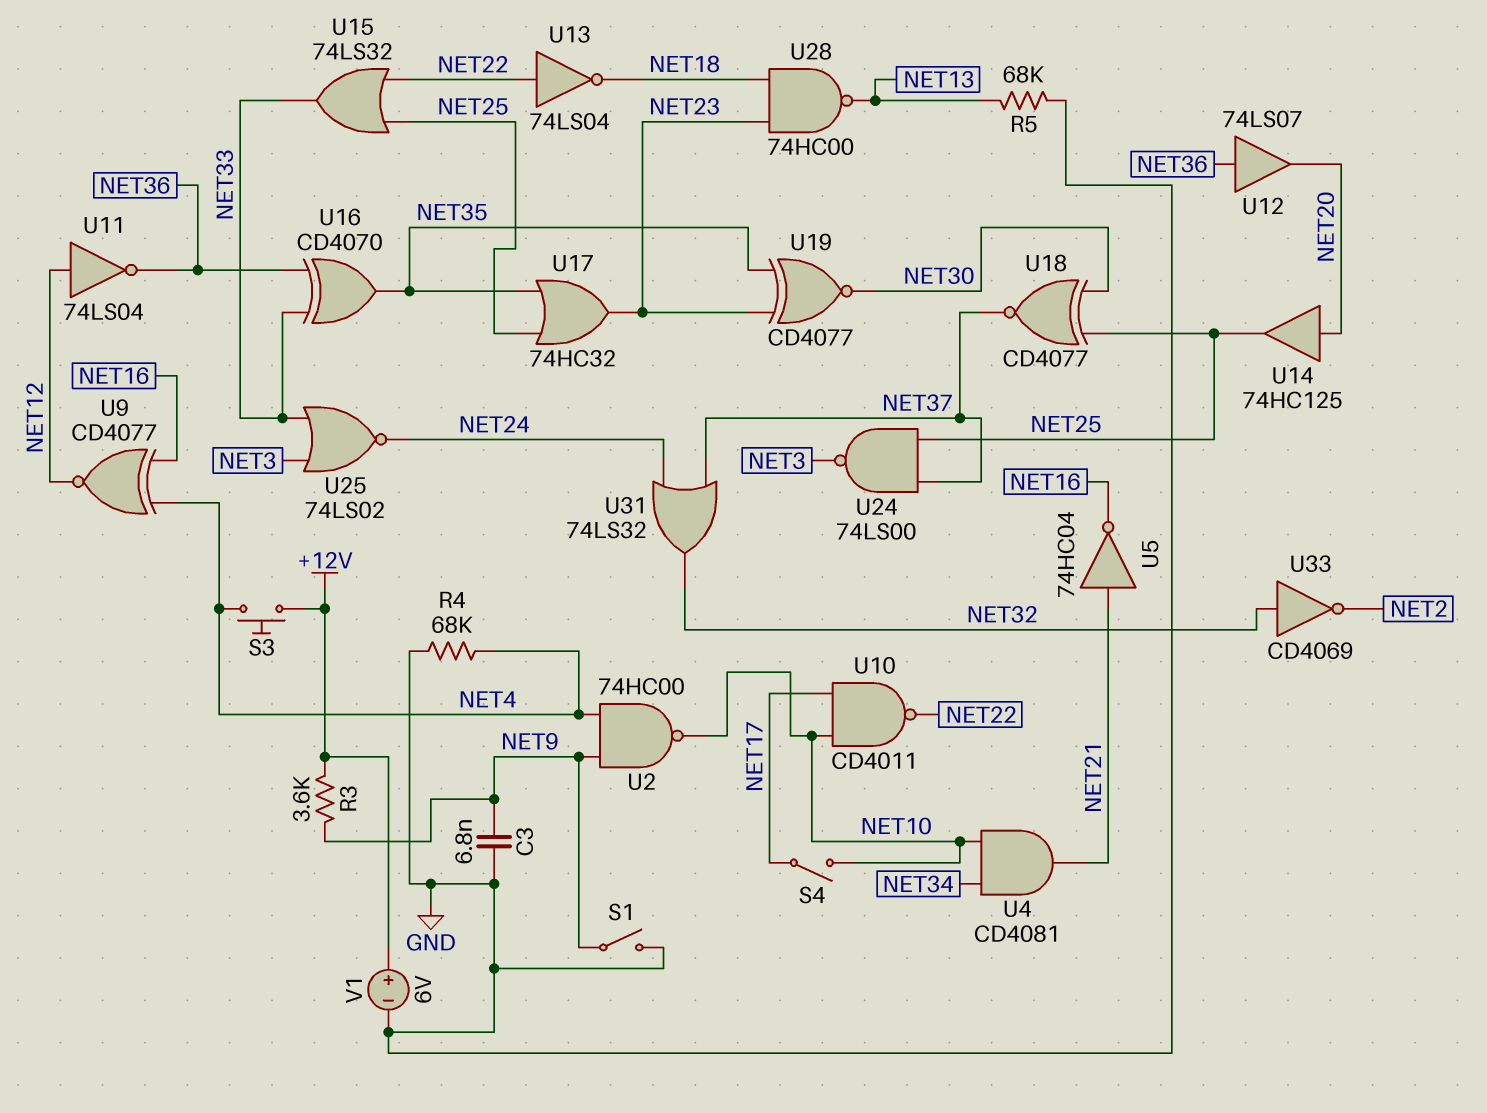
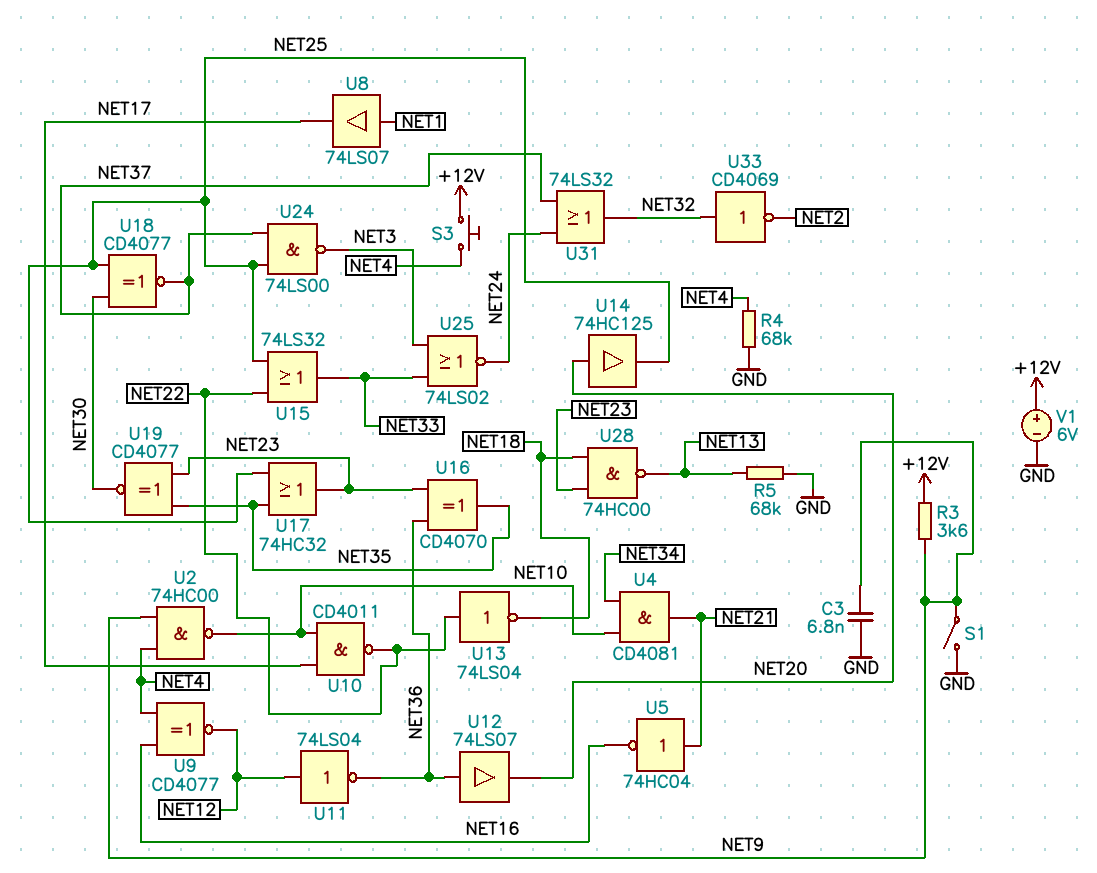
S4: switch (NET10, NET17) -> none
U8: none -> buffer 74LS07 (in NET1, out NET17)
U16: XOR CD4070 (in NET33, in NET36, out NET35) -> XOR CD4070 (in NET23, in NET36, out NET35)

